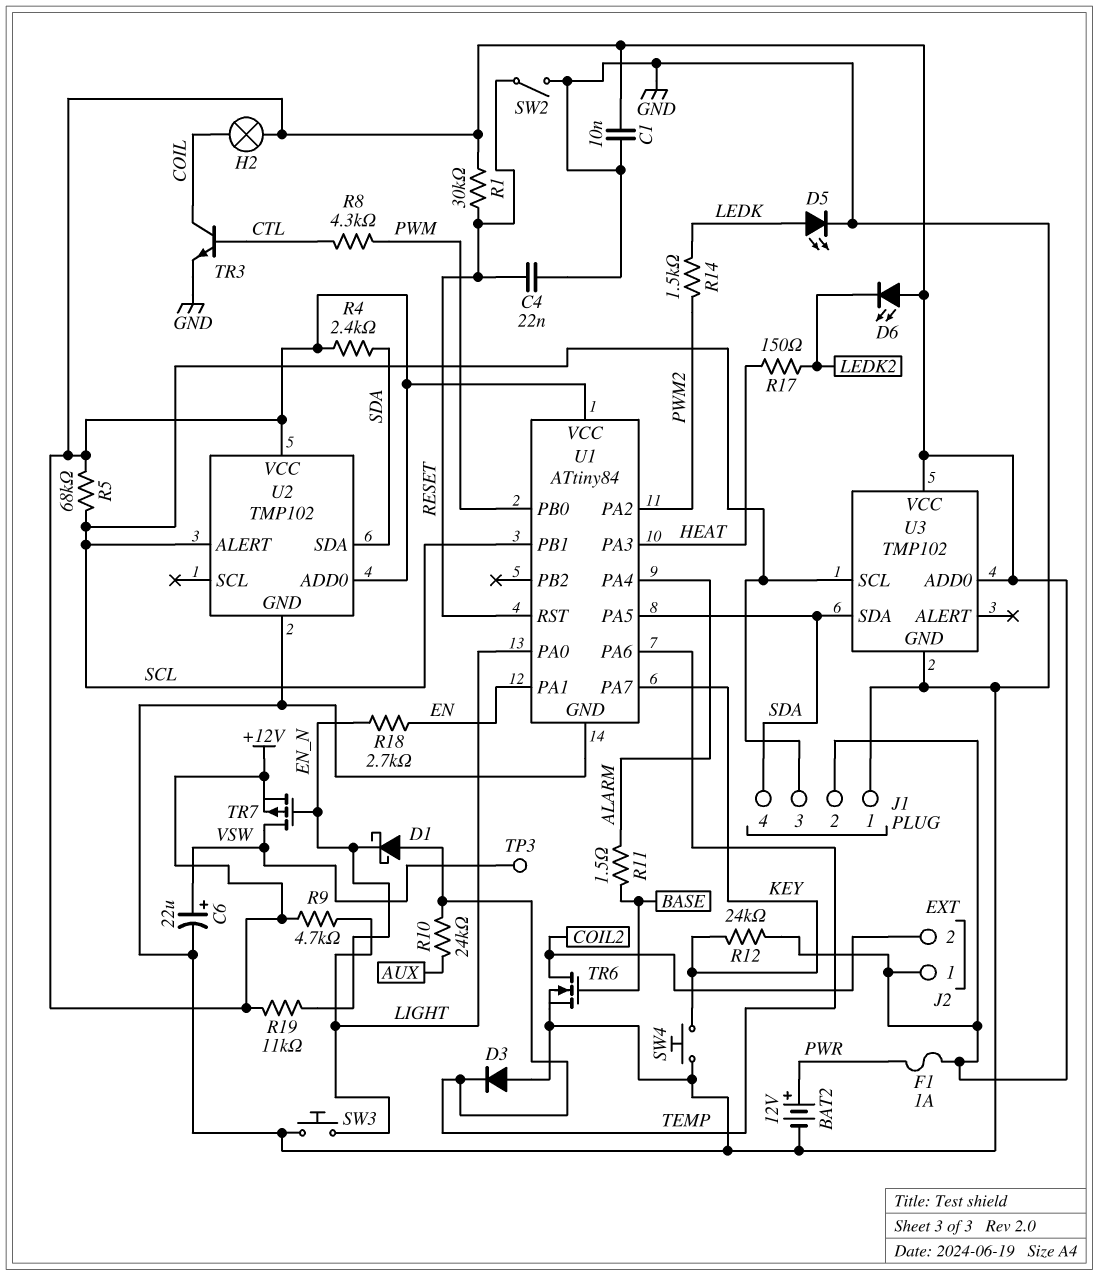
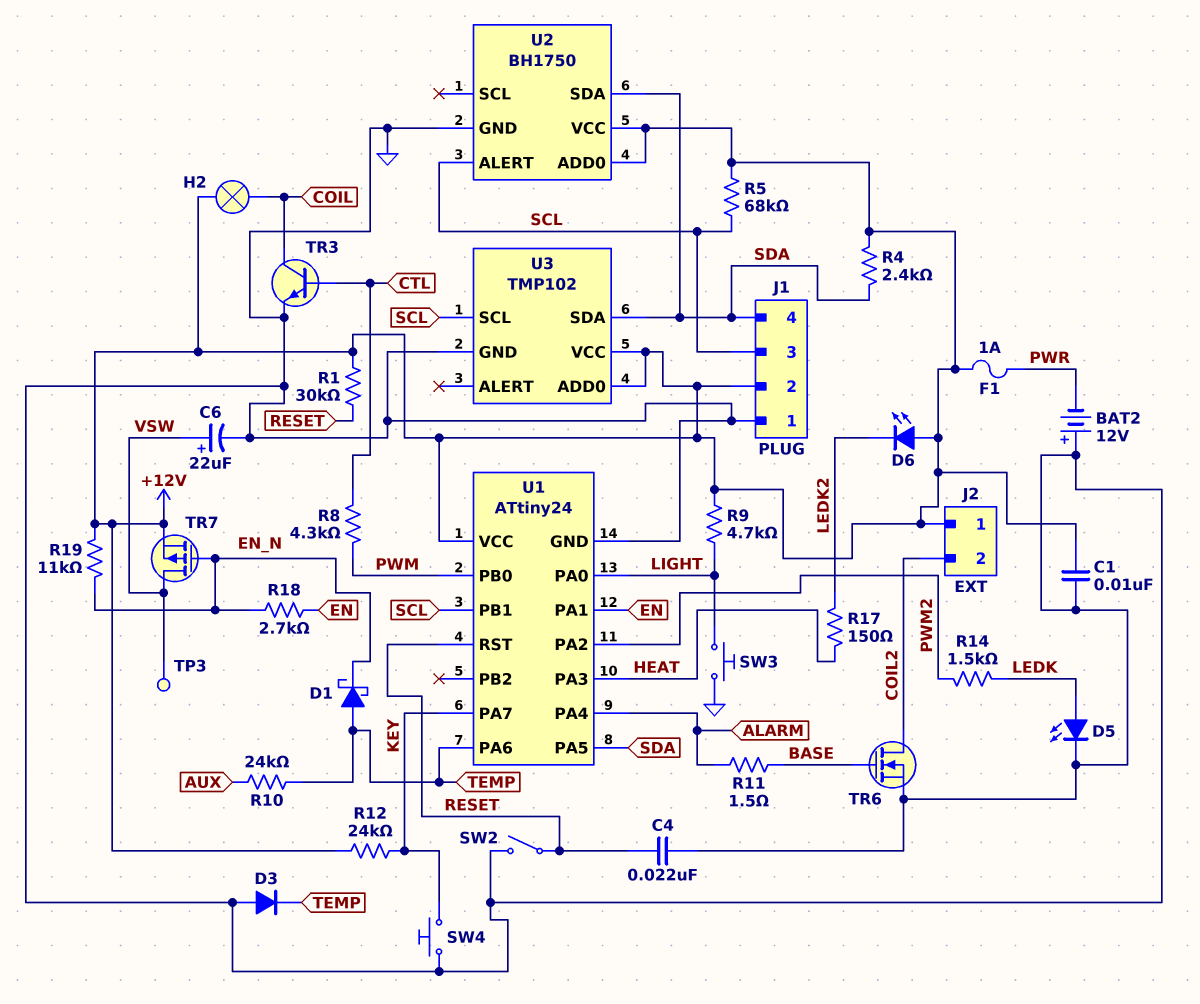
BAT2: 12V (plus PWR, minus GND) -> 12V (plus GND, minus PWR)
U1: ATtiny84 -> ATtiny24
U2: TMP102 -> BH1750

